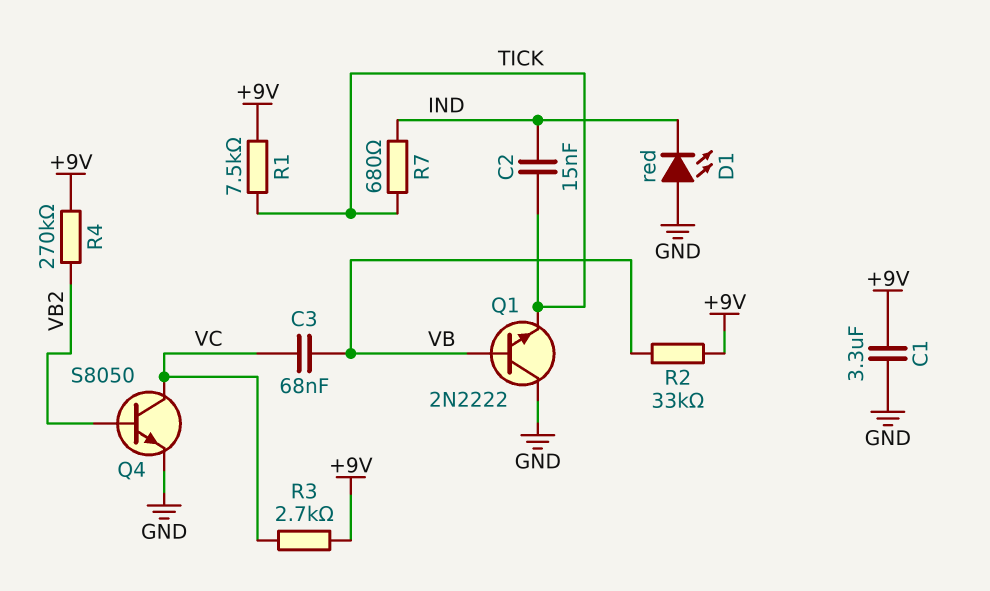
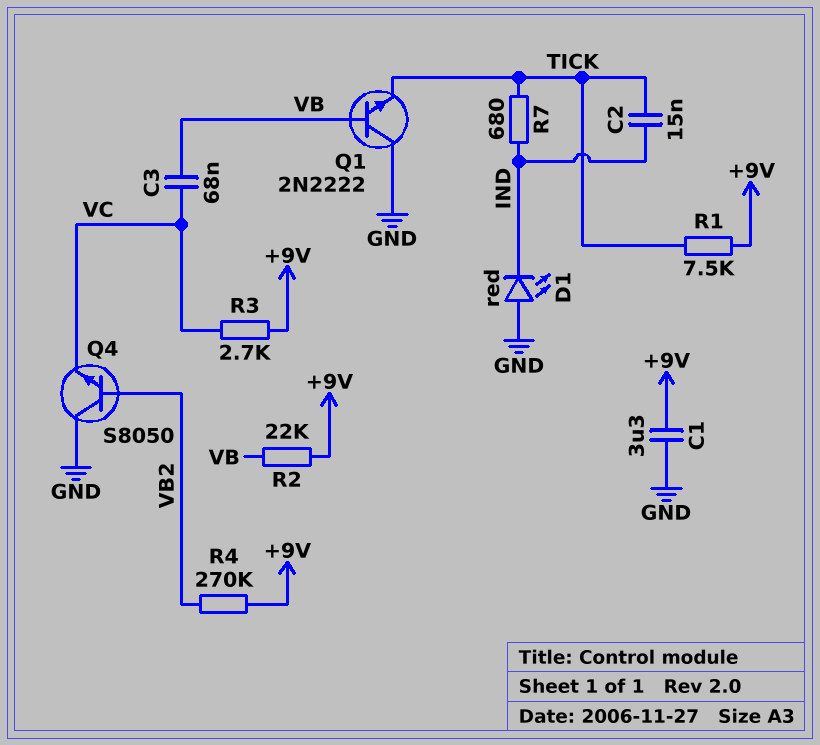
Q4: NPN S8050 (B VB2, C VC, E GND) -> NPN S8050 (B VB2, C GND, E VC)
R2: 33k (+9V, VB) -> 22k (+9V, VB)

